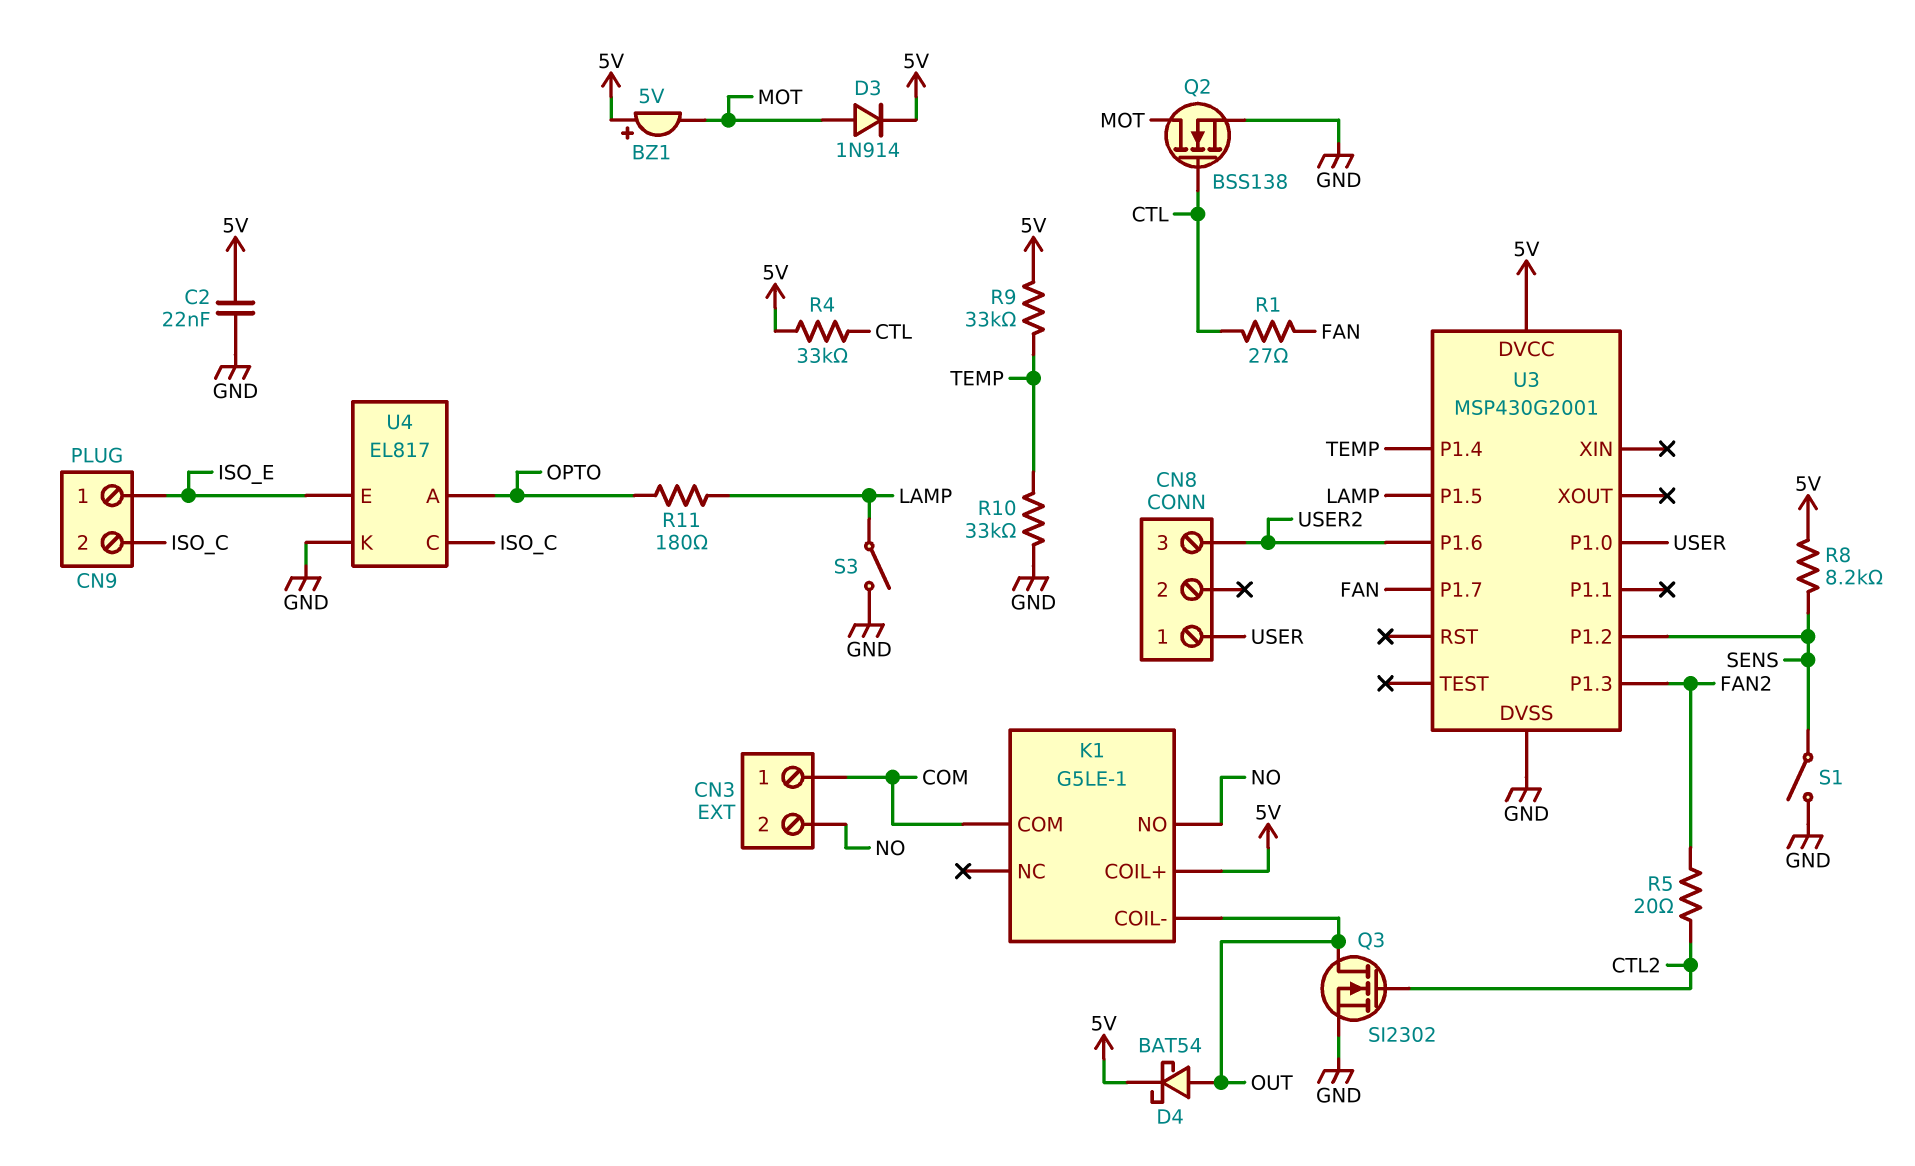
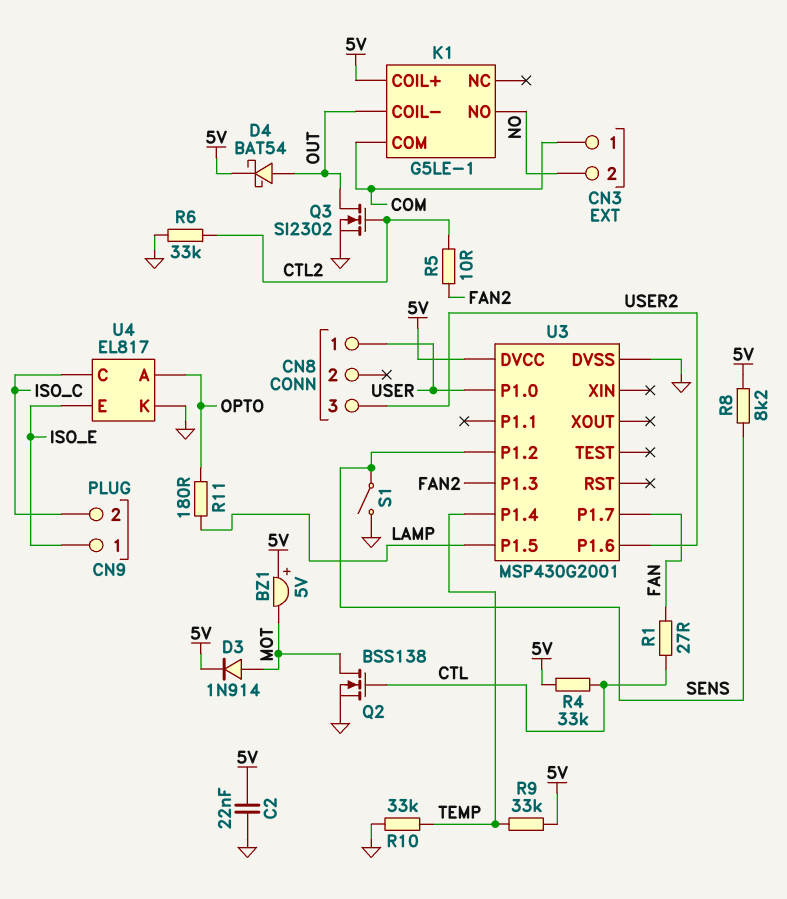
R5: 20 (CTL2, FAN2) -> 10 (CTL2, FAN2)
R6: none -> 33k (CTL2, GND)
S3: switch (GND, LAMP) -> none

